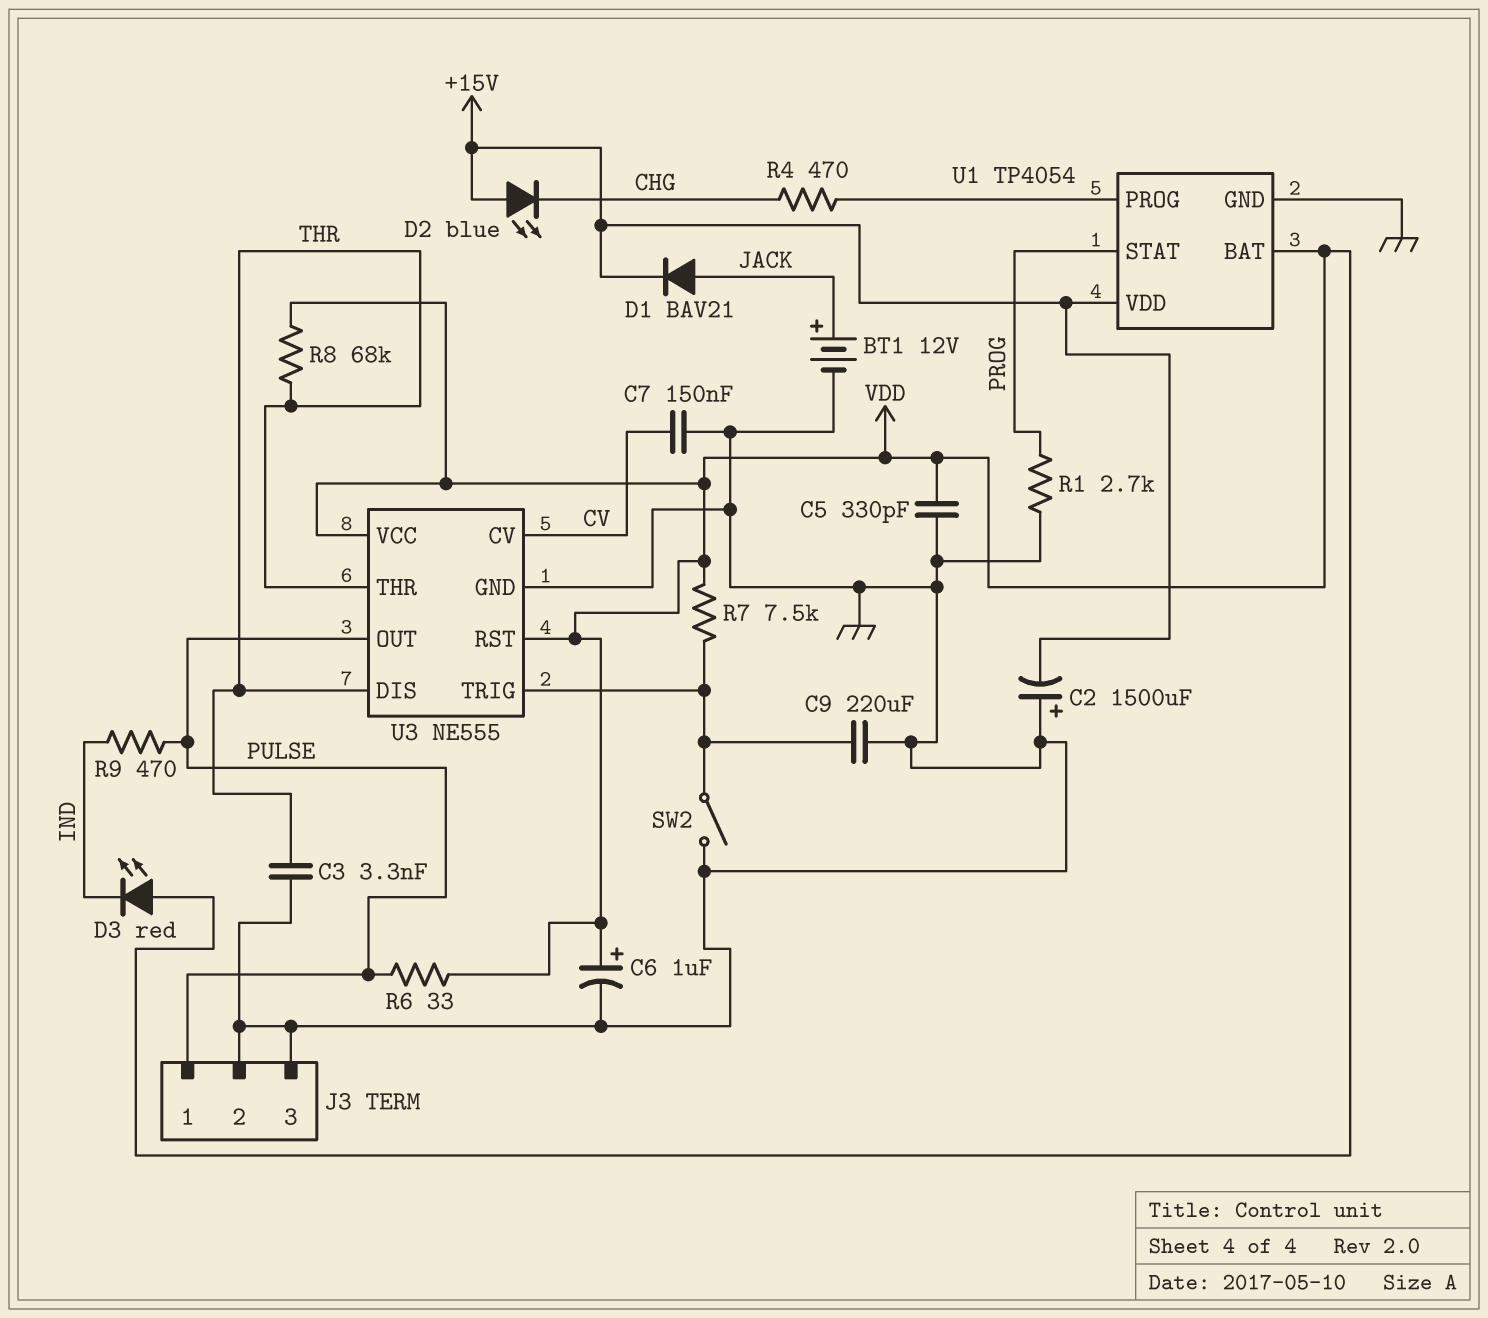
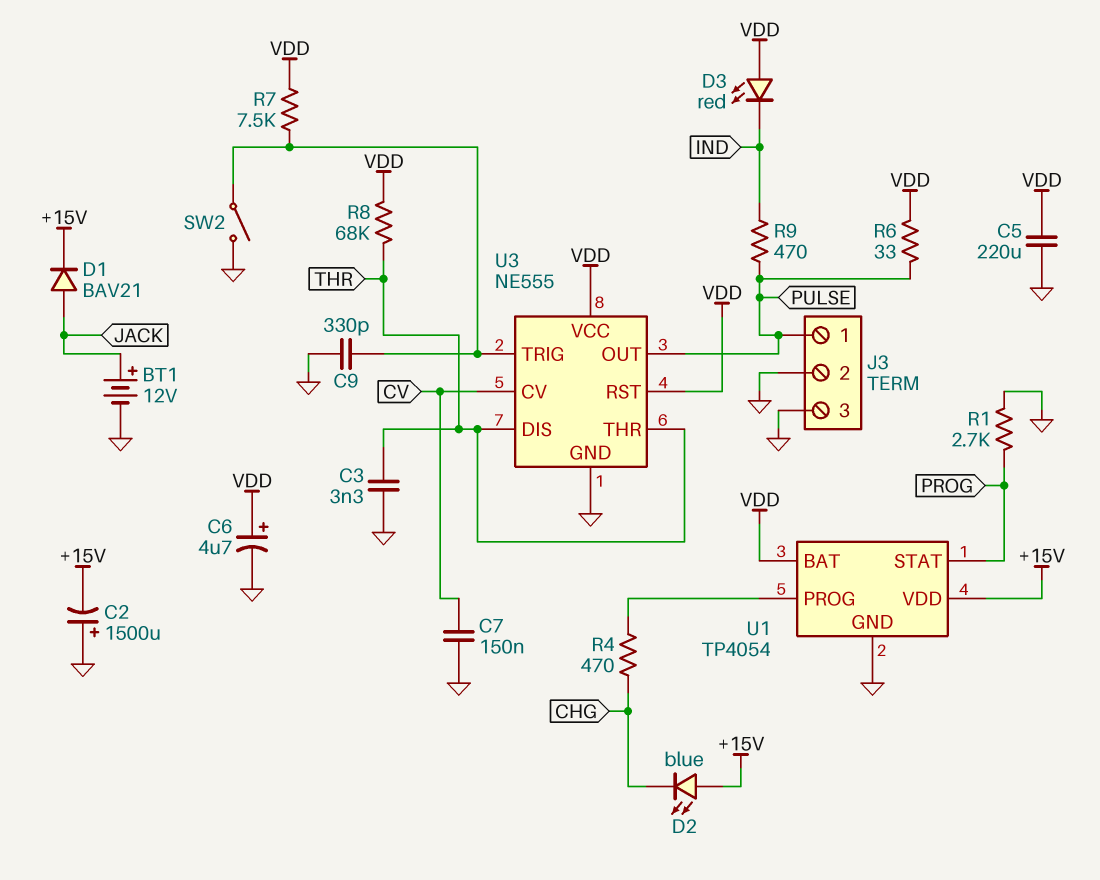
C5: 330pF (GND, VDD) -> 220uF (GND, VDD)
C6: 1uF (plus VDD, minus GND) -> 4.7uF (plus VDD, minus GND)
C9: 220uF (GND, U3/TRIG) -> 330pF (GND, U3/TRIG)

